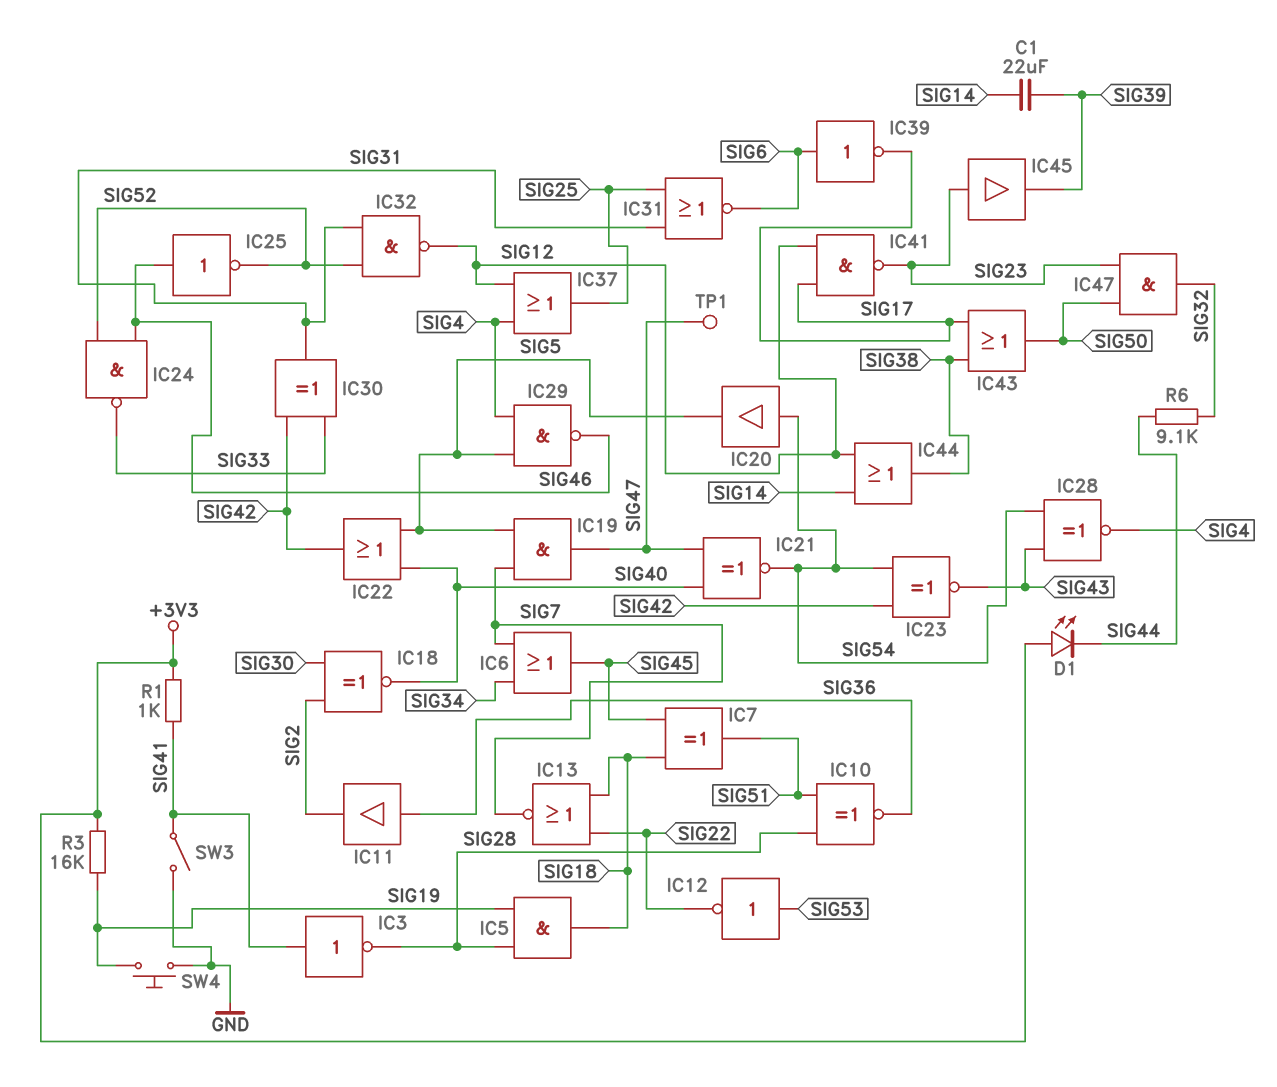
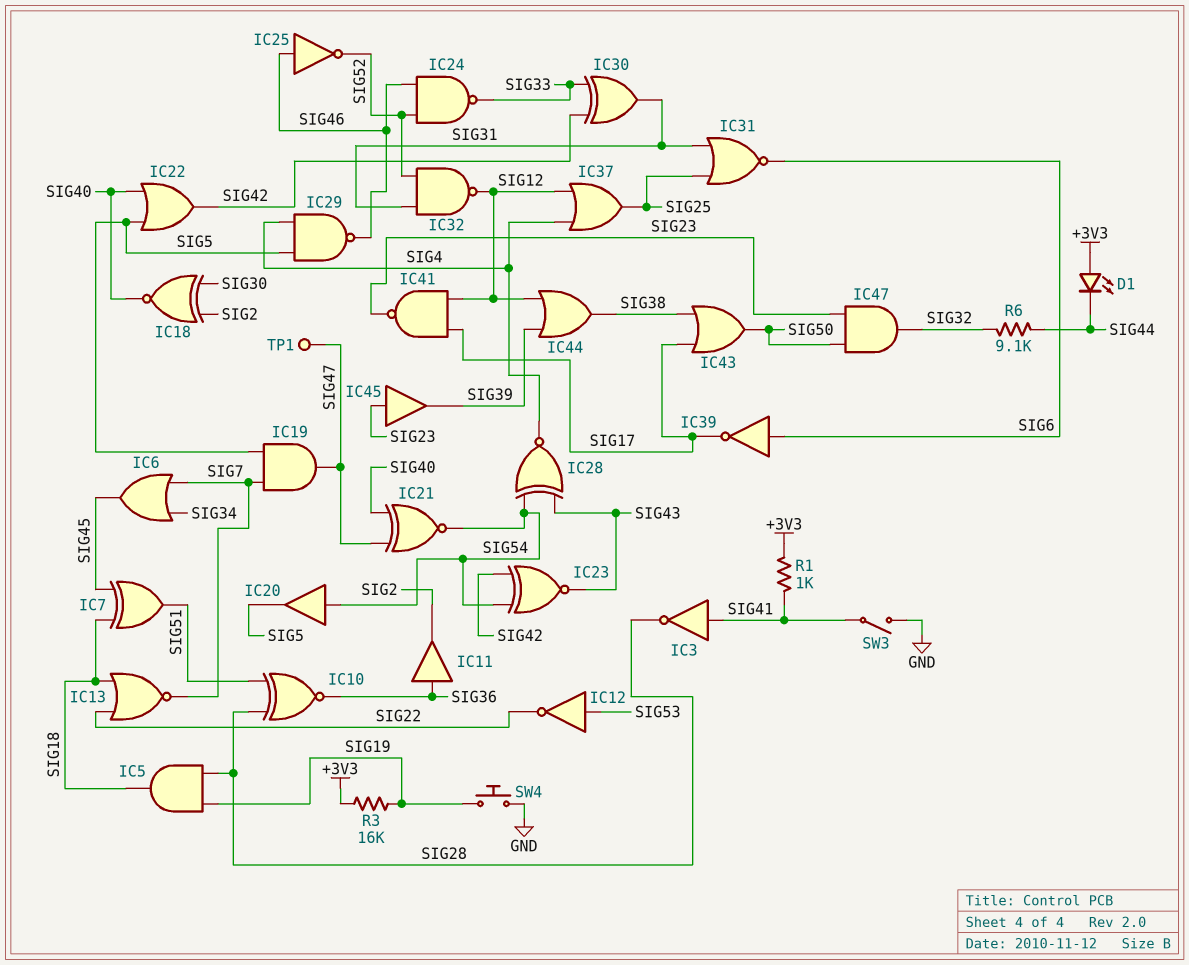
C1: 22uF (SIG14, SIG39) -> none
IC44: OR (in SIG12, in SIG14, out SIG38) -> OR (in SIG12, in SIG39, out SIG38)

